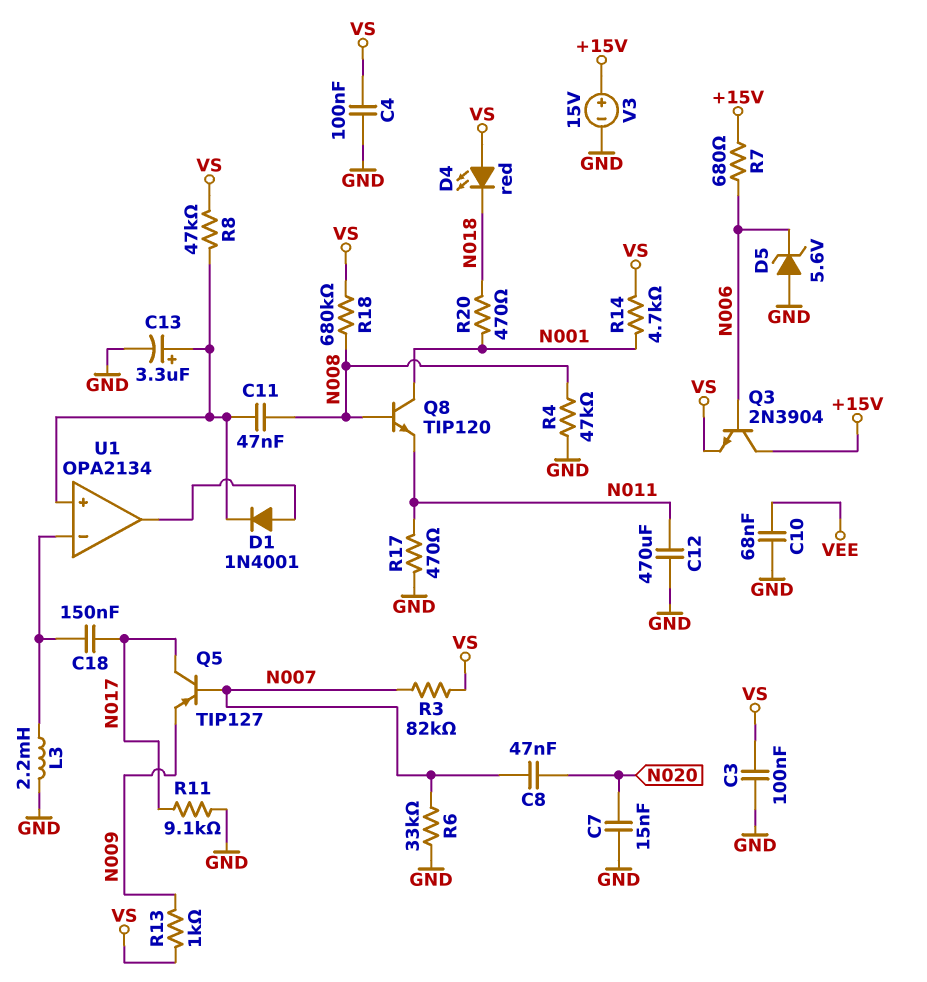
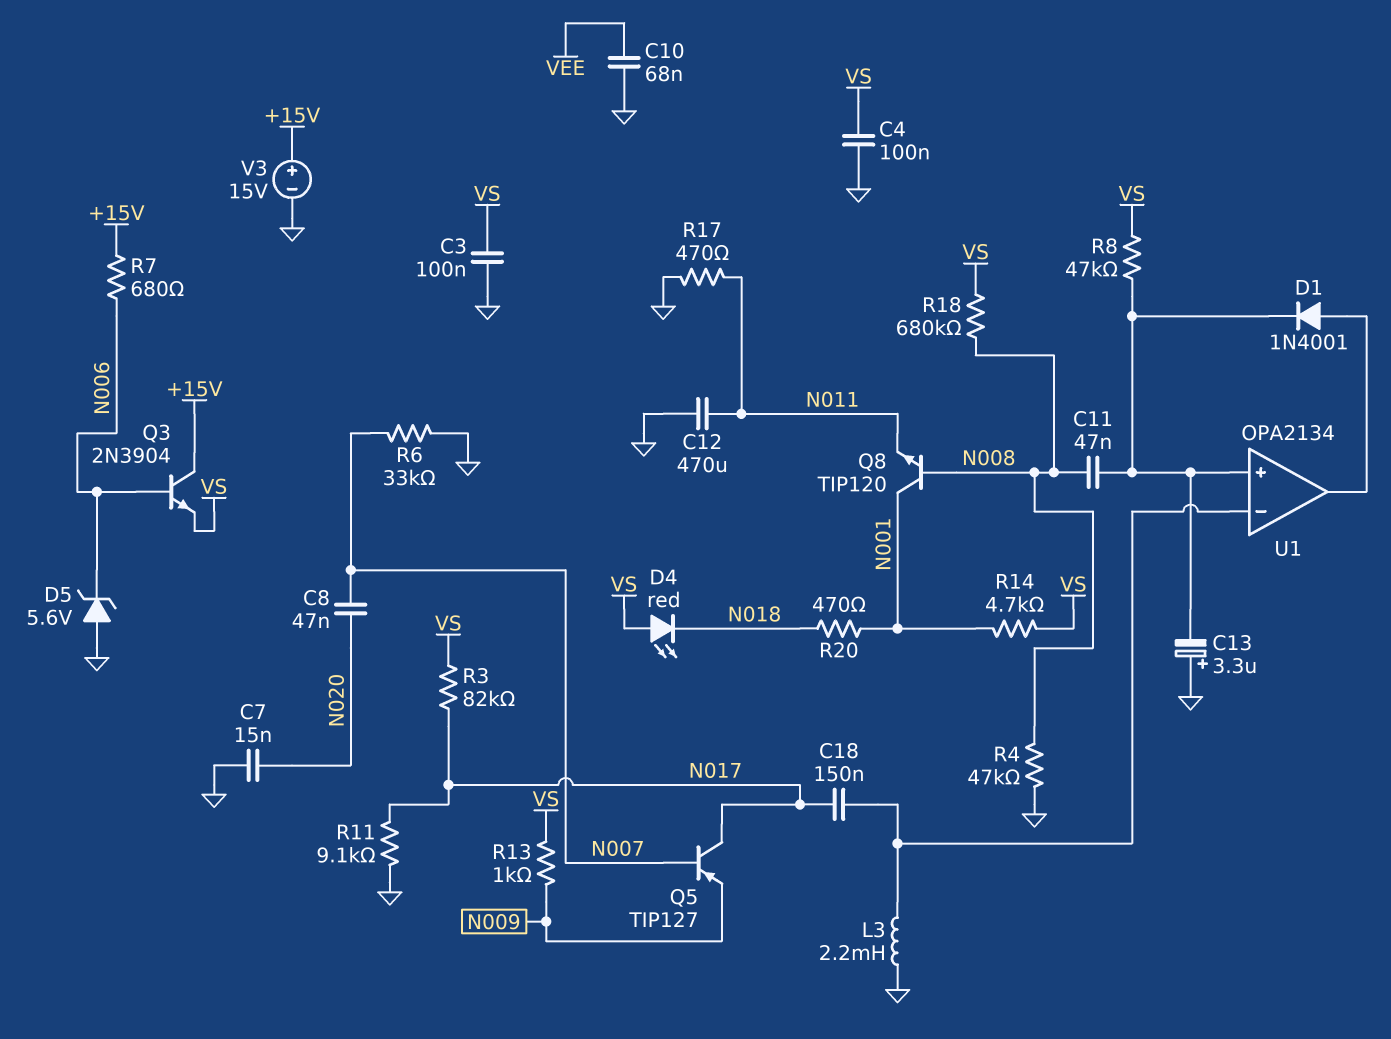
C13: 3.3uF (plus U1/in+, minus GND) -> 3.3uF (plus GND, minus U1/in+)
R3: 82k (N007, VS) -> 82k (N017, VS)

